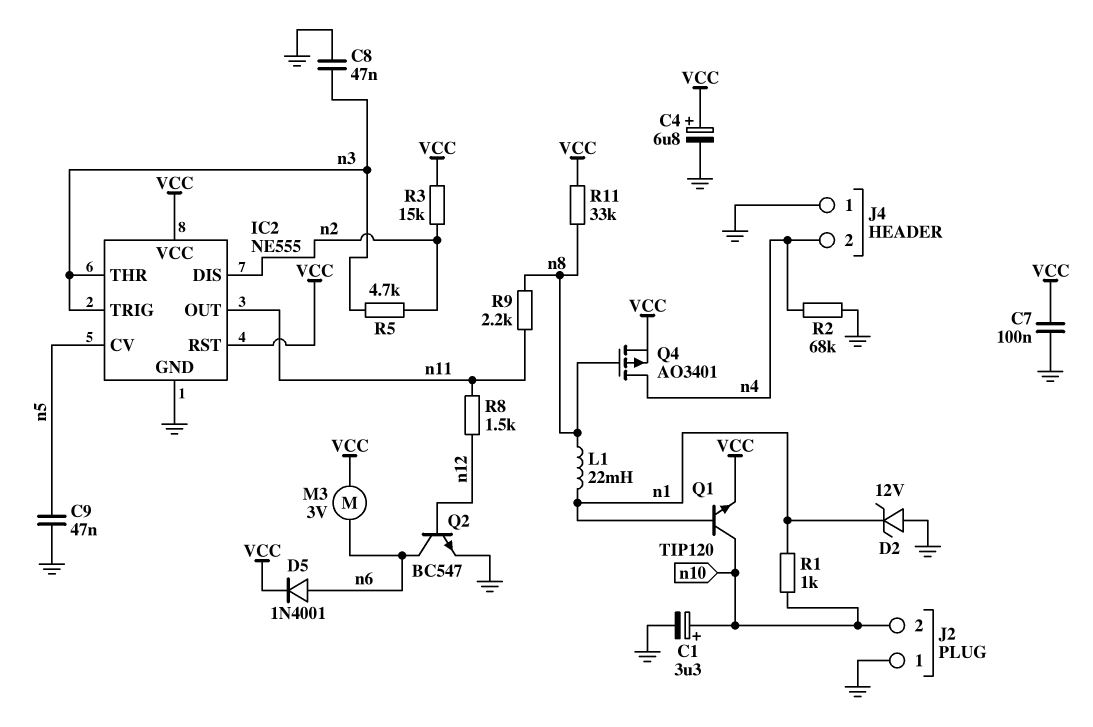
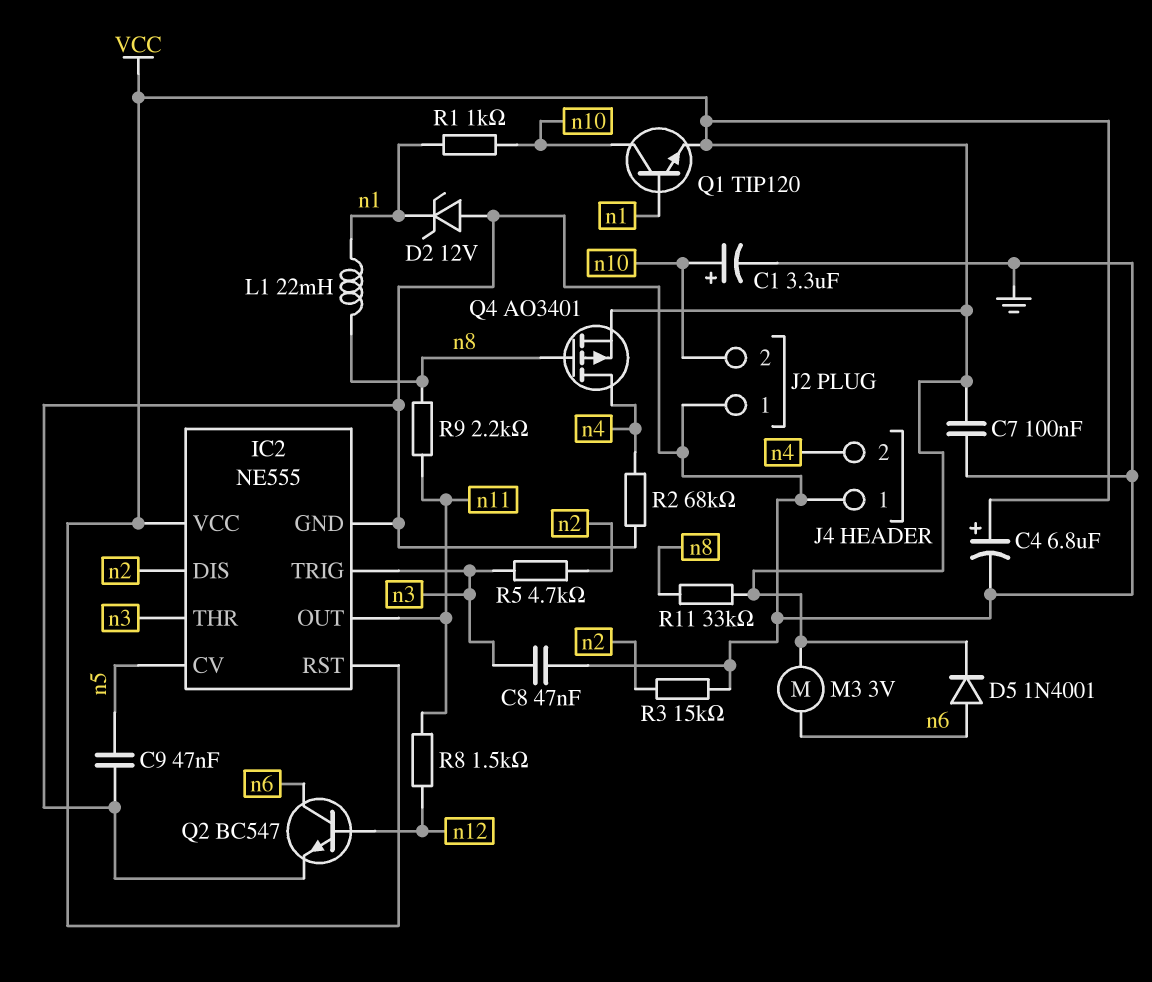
R3: 15k (VCC, n2) -> 15k (GND, n2)

